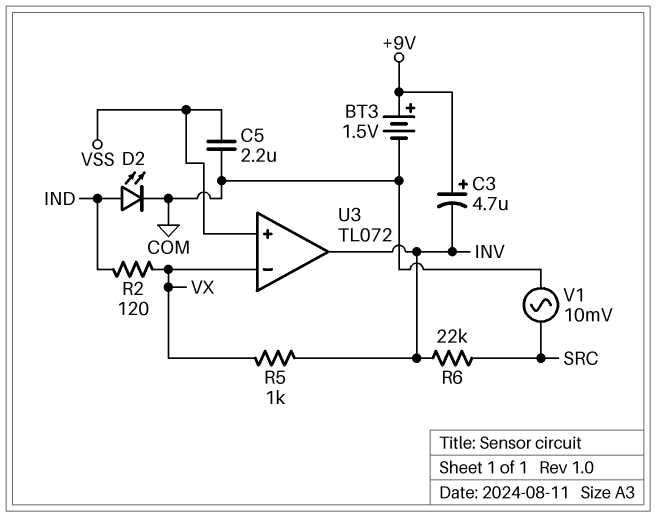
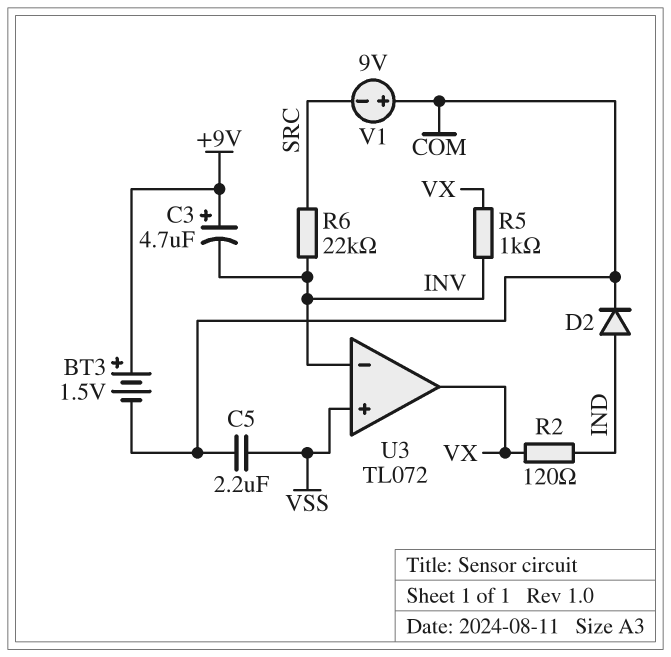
D2: LED (A IND, K COM) -> diode (A IND, K COM)
U3 pin in-: VX -> INV
U3 pin out: INV -> VX
V1: AC 10mV (COM, SRC) -> 9V (plus COM, minus SRC)

